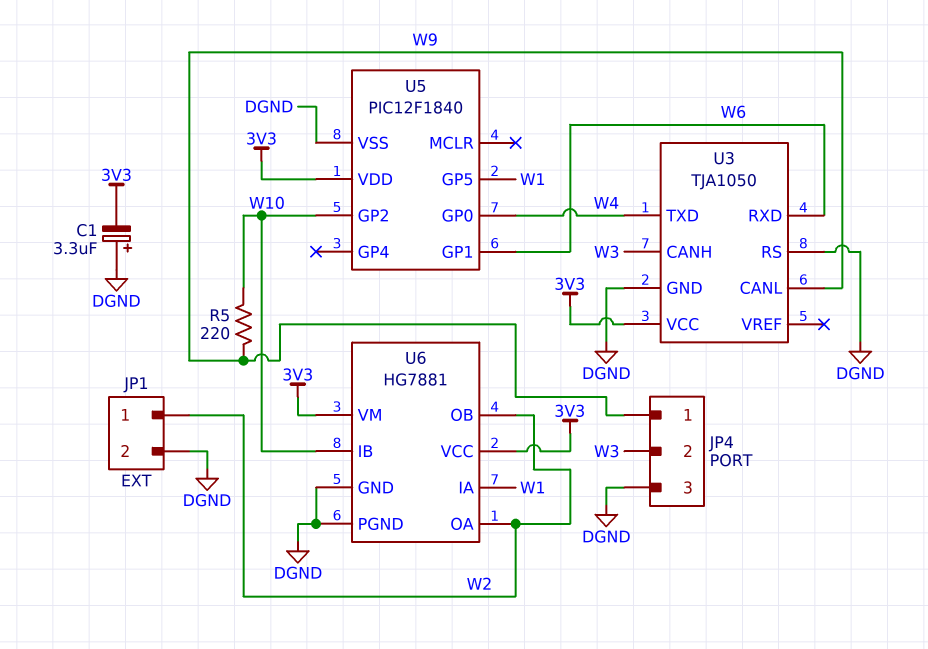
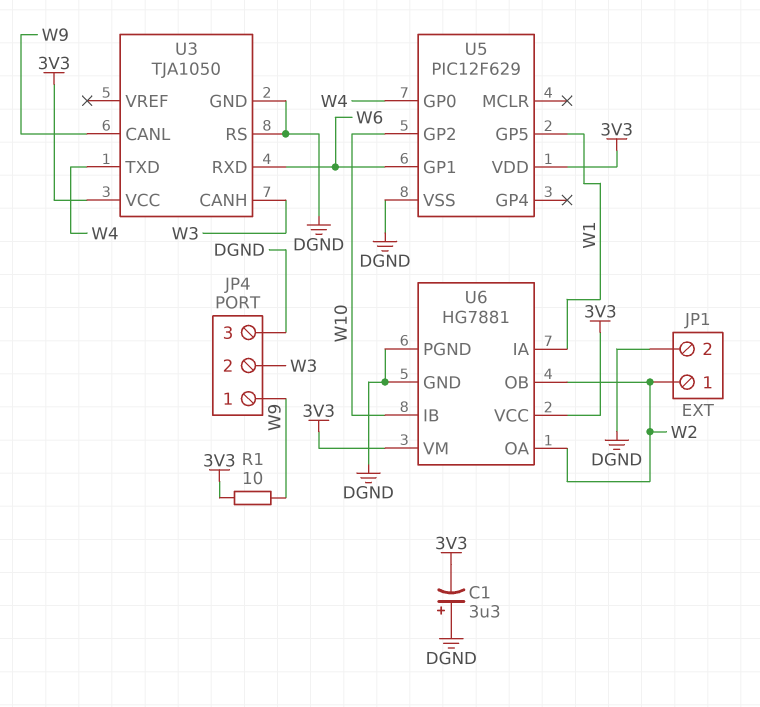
R1: none -> 10 (3V3, W9)
R5: 220 (W9, W10) -> none
U5: PIC12F1840 -> PIC12F629

